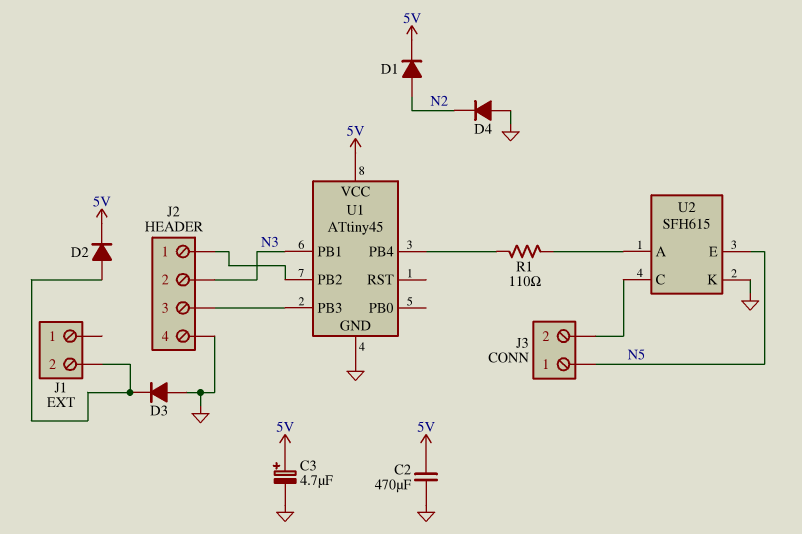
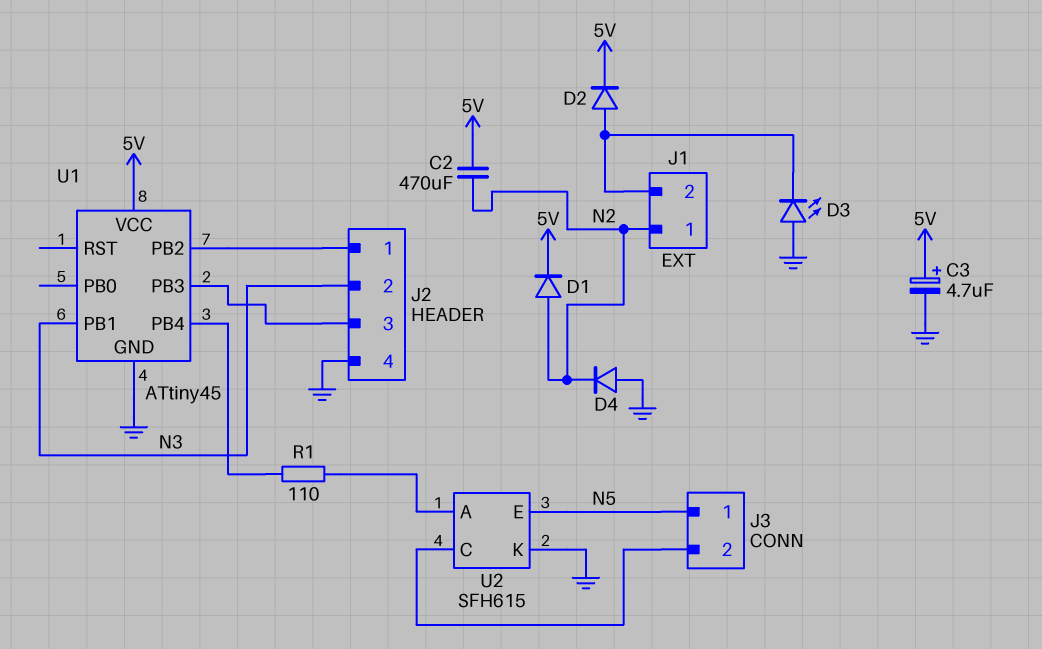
C2: 470uF (5V, GND) -> 470uF (5V, N2)
D3: diode (A GND, K J1/2) -> LED (A GND, K J1/2)
J1 pin 1: none -> N2

